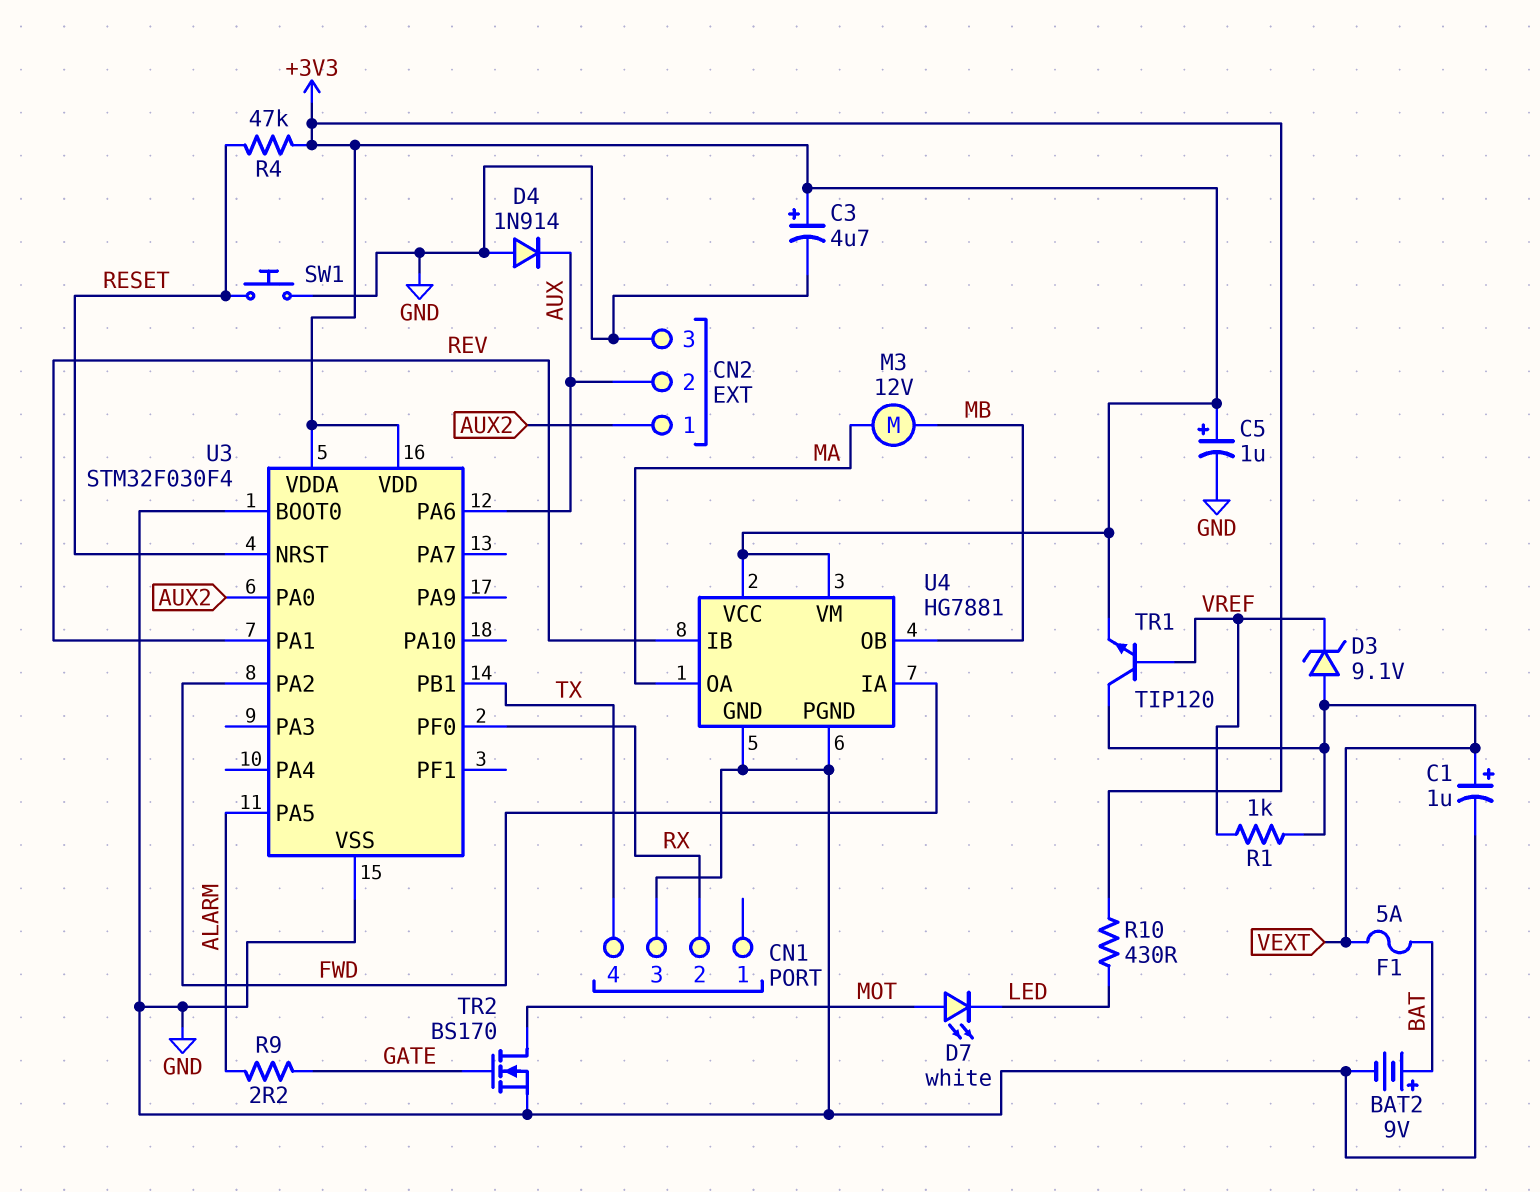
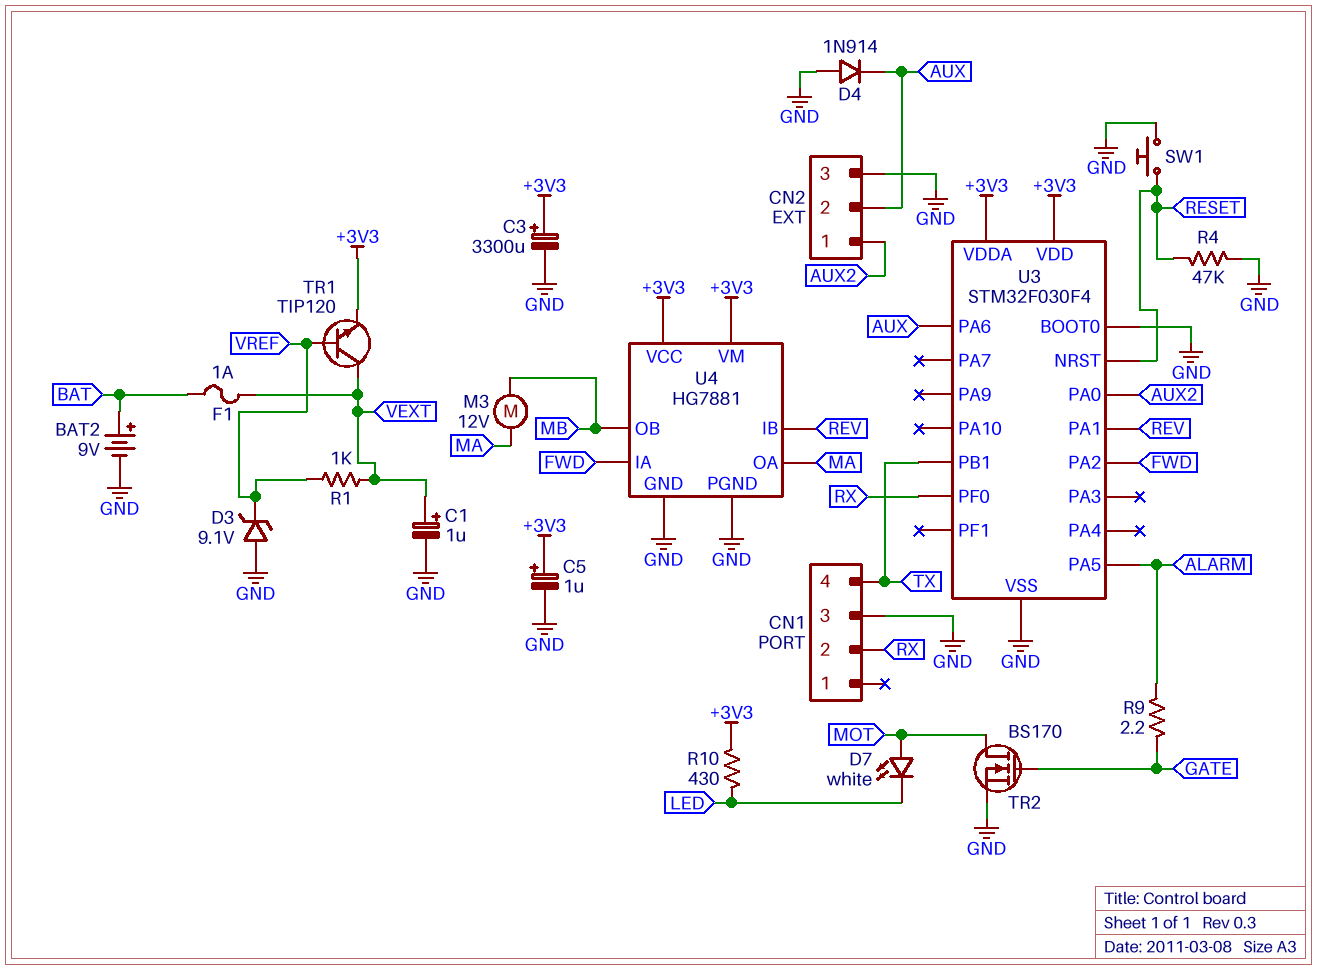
C3: 4.7uF (plus +3V3, minus GND) -> 3300uF (plus +3V3, minus GND)
D3: zener 9.1V (A VEXT, K VREF) -> zener 9.1V (A GND, K VREF)
F1: 5A (BAT, VEXT) -> 1A (BAT, VEXT)
R4: 47k (+3V3, RESET) -> 47k (GND, RESET)

